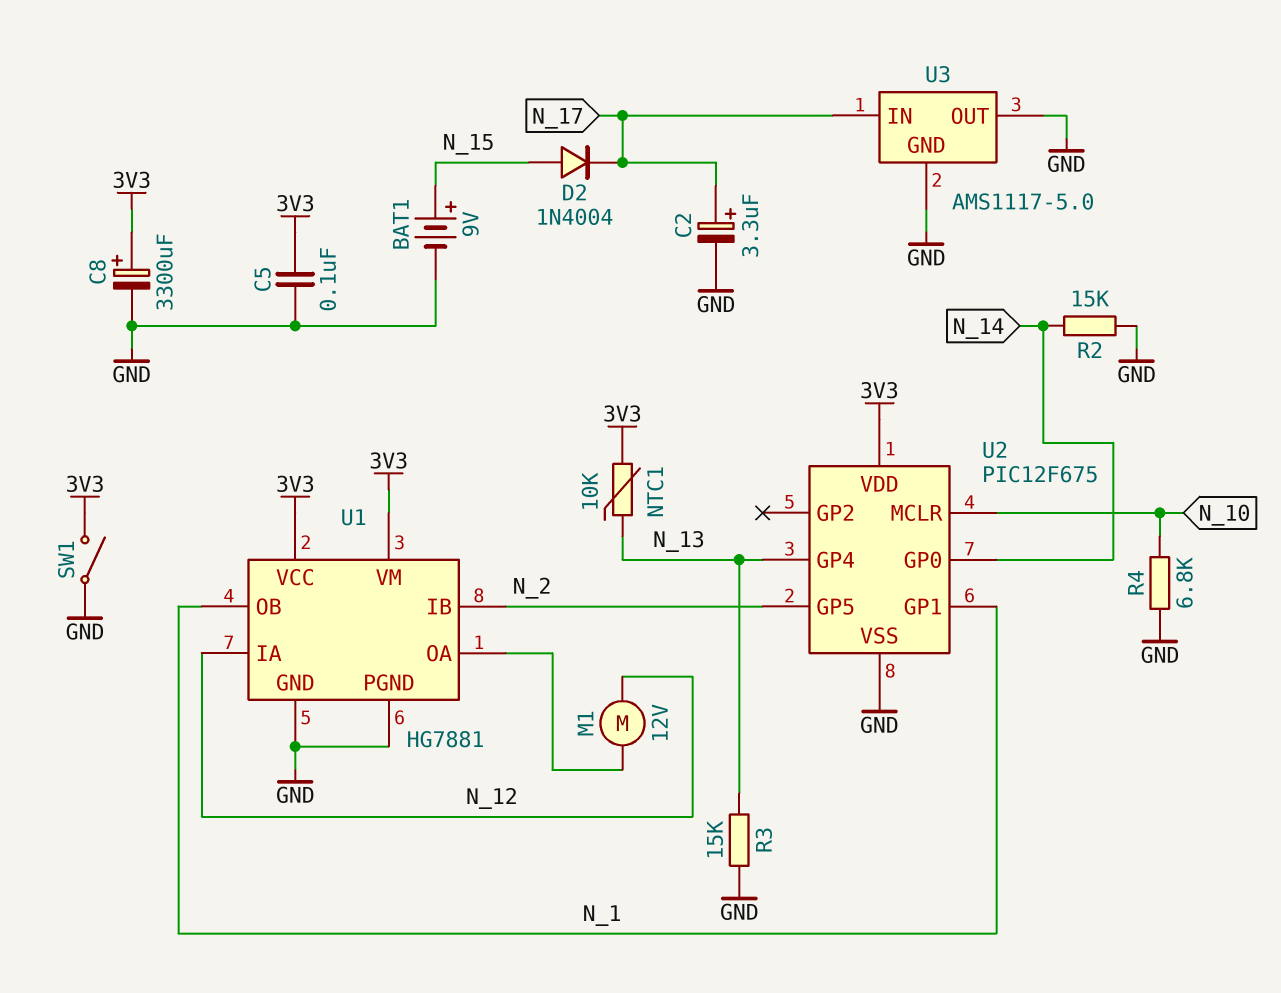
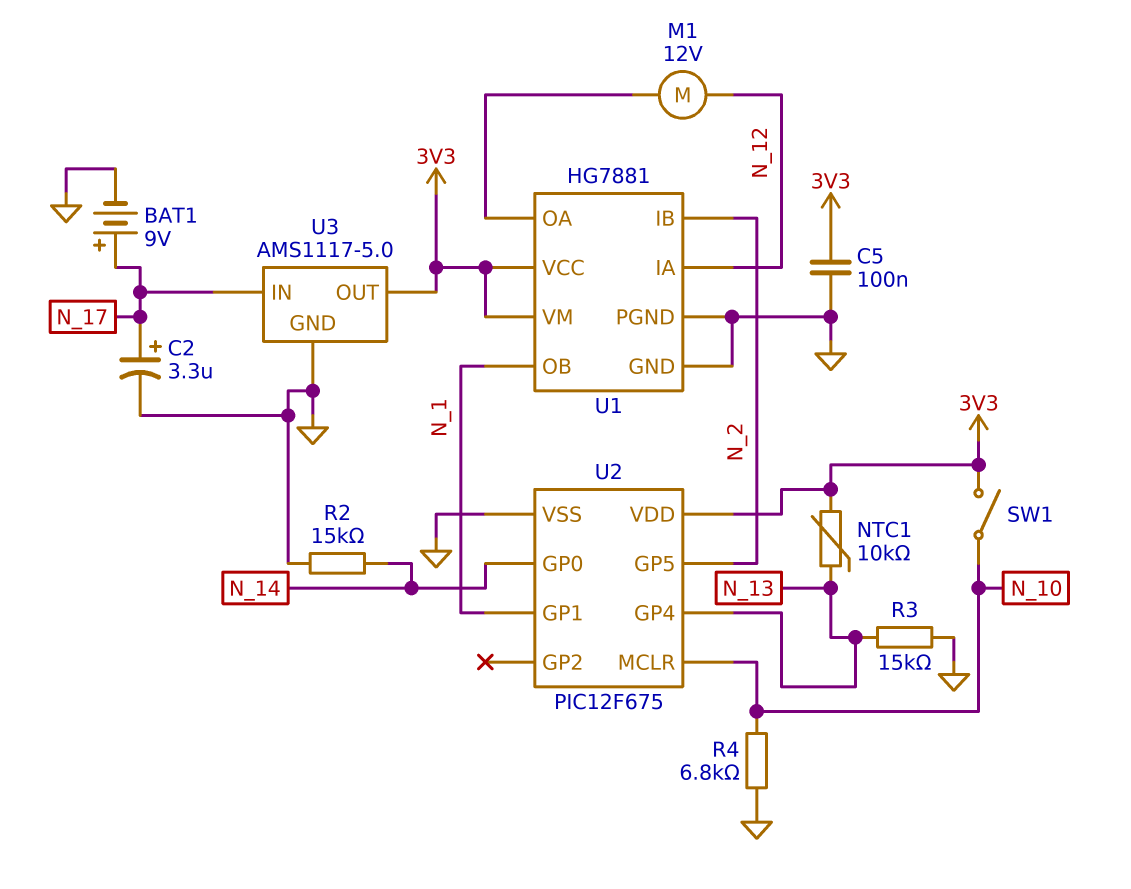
BAT1: 9V (plus N_15, minus GND) -> 9V (plus N_17, minus GND)
C8: 3300uF (plus 3V3, minus GND) -> none
D2: diode 1N4004 (A N_15, K N_17) -> none
SW1: switch (3V3, GND) -> switch (3V3, N_10)
U3 pin OUT: GND -> 3V3

